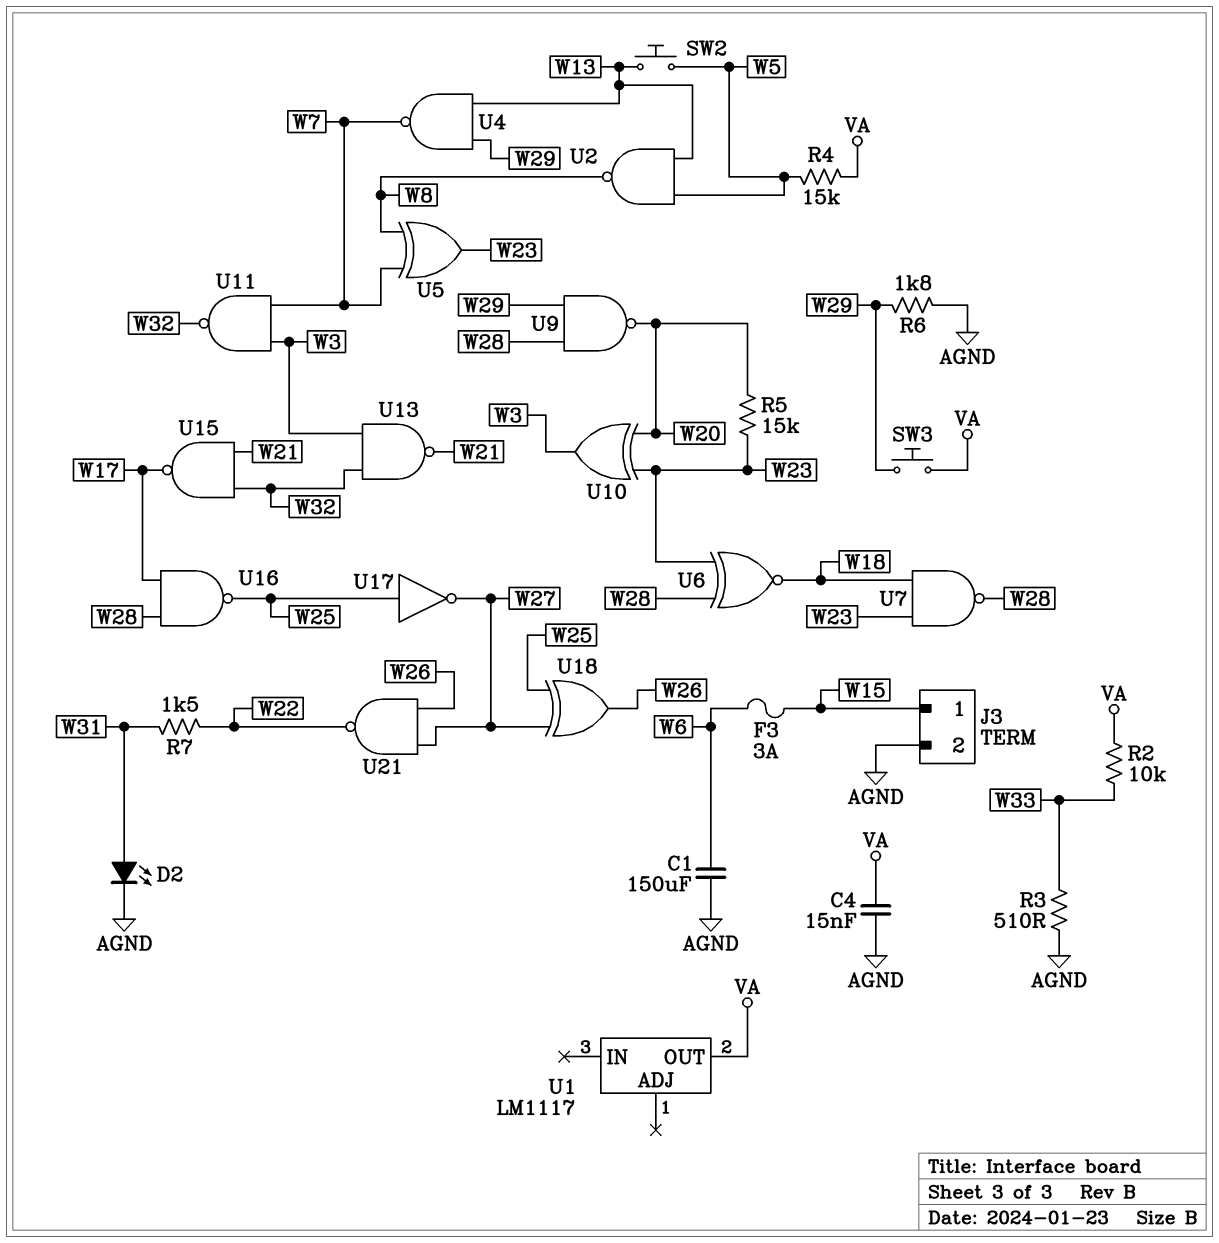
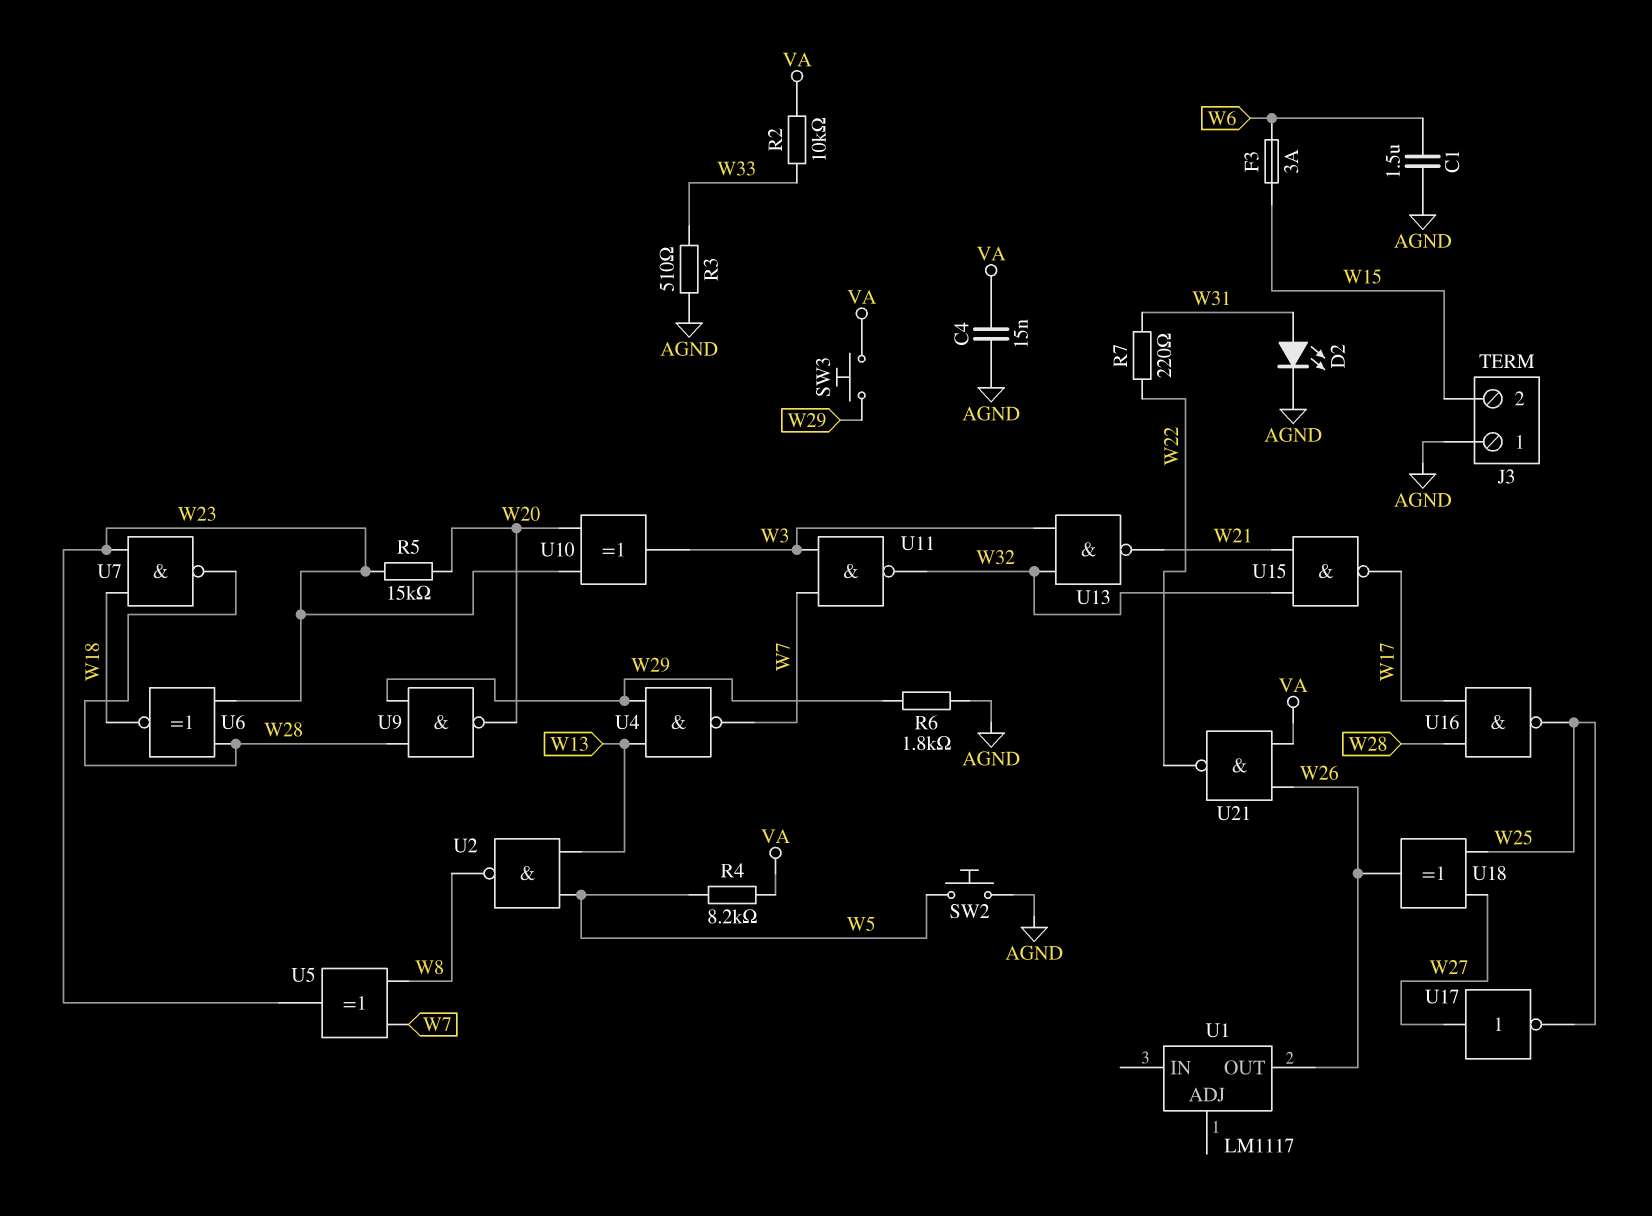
C1: 150uF (AGND, W6) -> 1.5uF (AGND, W6)
J3 pin 1: W15 -> AGND
J3 pin 2: AGND -> W15
R4: 15k (VA, W5) -> 8.2k (VA, W5)
R7: 1.5k (W22, W31) -> 220 (W22, W31)
SW2: button (W5, W13) -> button (AGND, W5)
U1 pin OUT: VA -> W26
U17: NOT (in W25, out W27) -> NOT (in W27, out W25)
U21: NAND (in W26, in W27, out W22) -> NAND (in VA, in W26, out W22)

